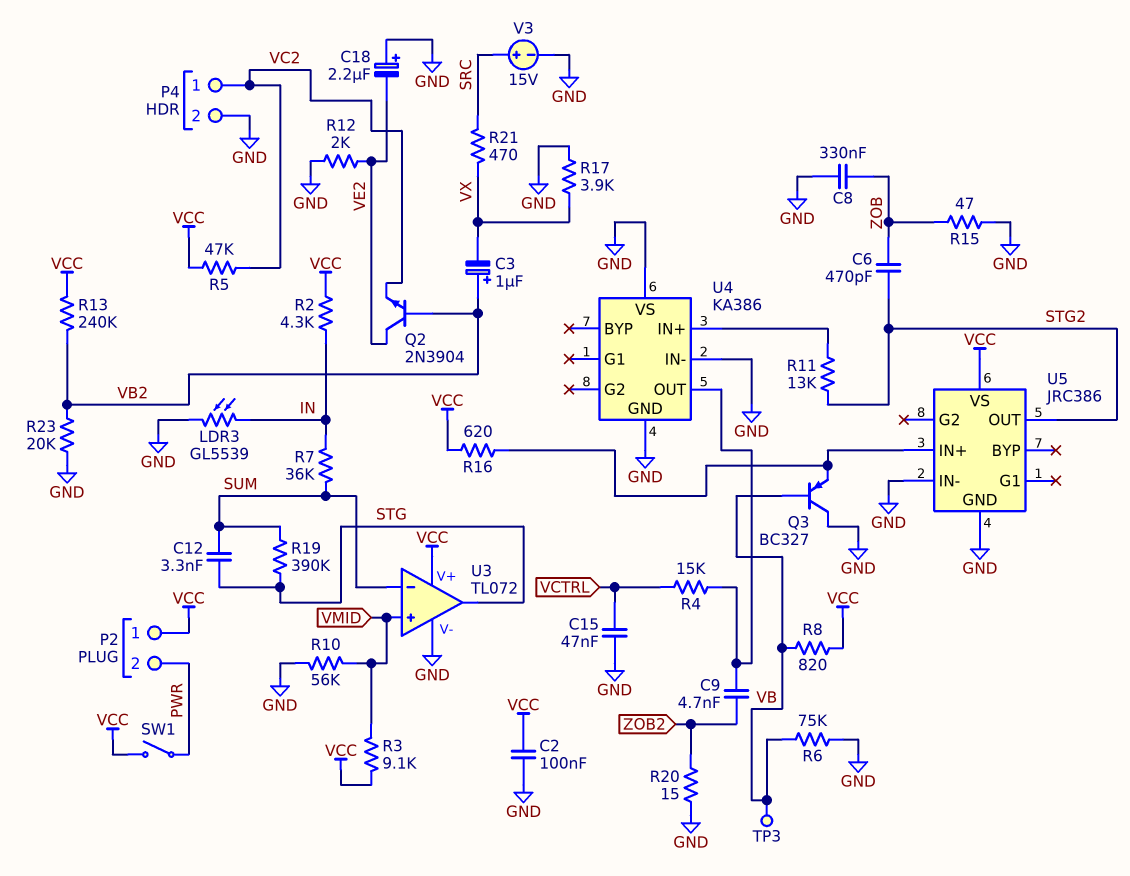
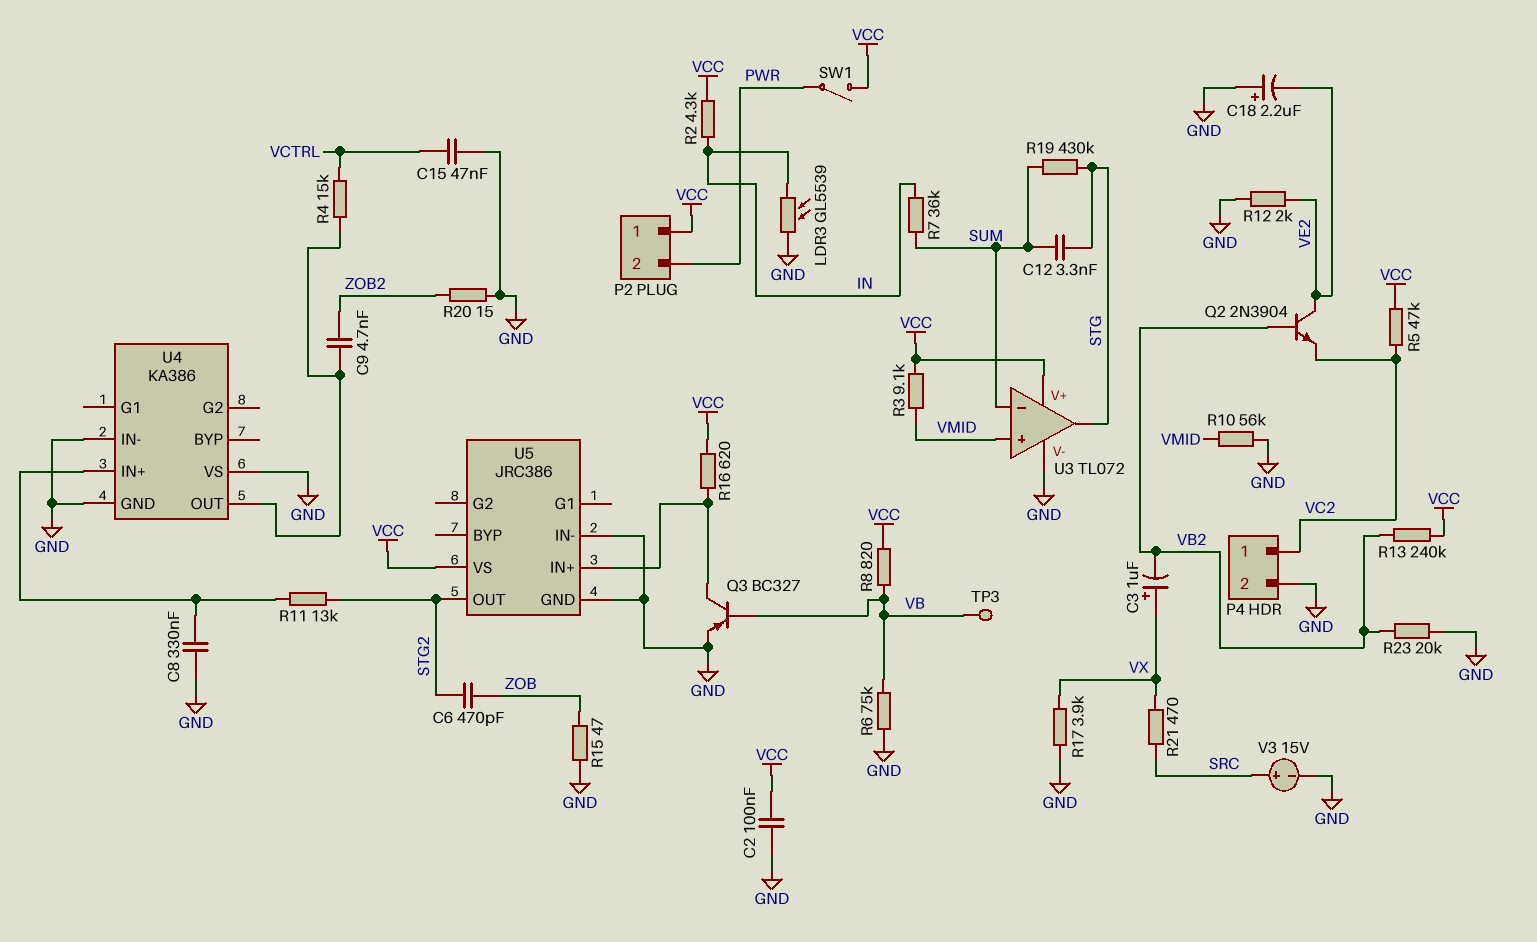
C3: 1uF (plus VB2, minus VX) -> 1uF (plus VX, minus VB2)
C8: 330nF (GND, ZOB) -> 330nF (GND, U4/IN+)
Q3: PNP BC327 (B VB, C GND, E U5/IN+) -> PNP BC327 (B VB, C U5/IN+, E GND)
R19: 390k (STG, SUM) -> 430k (STG, SUM)

